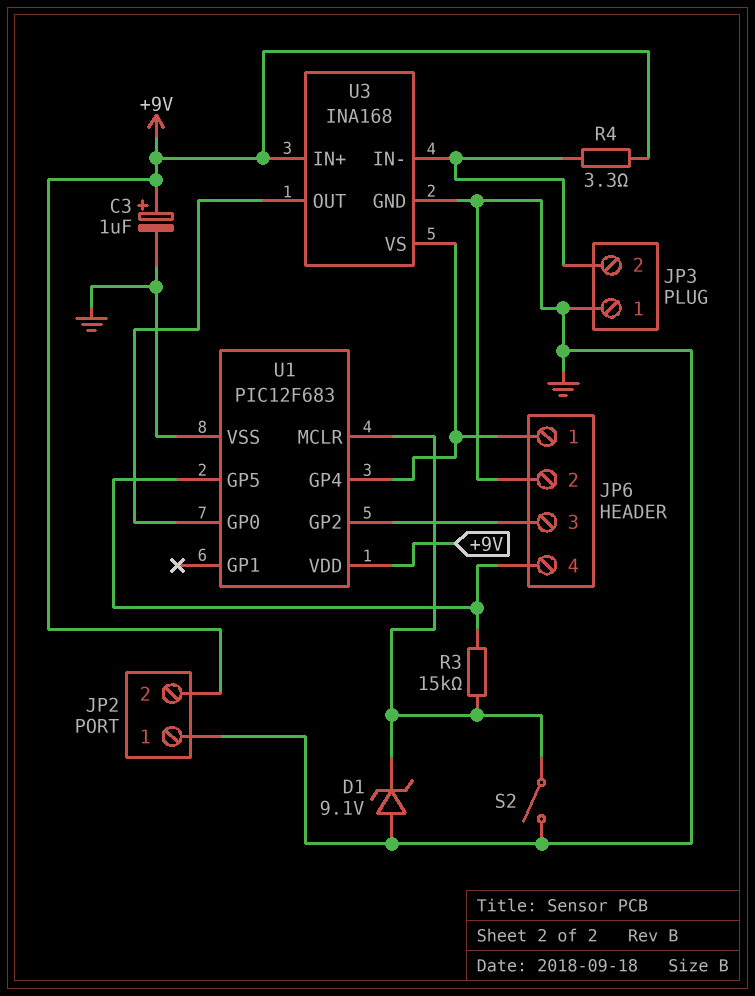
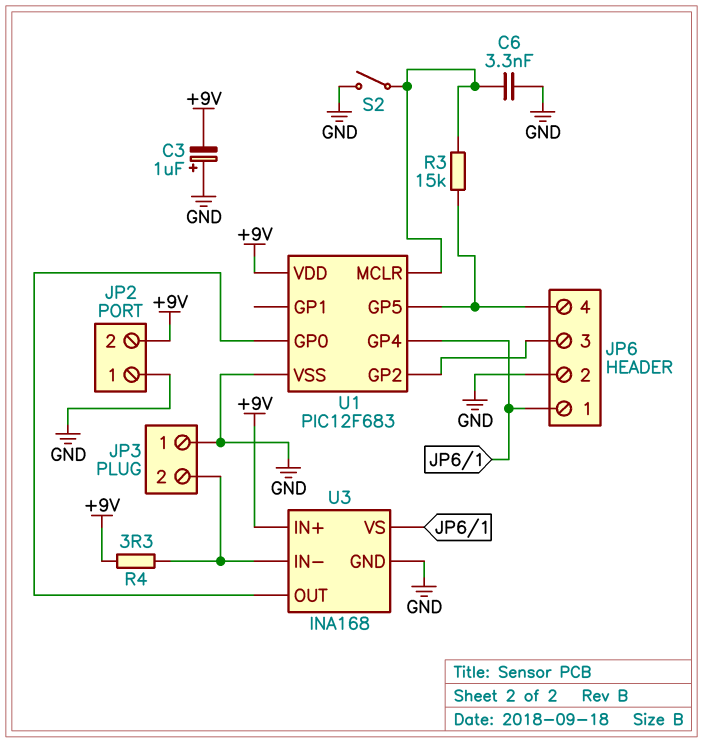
C3: 1uF (plus +9V, minus GND) -> 1uF (plus GND, minus +9V)
C6: none -> 3.3nF (GND, U1/MCLR)
D1: zener 9.1V (A GND, K U1/MCLR) -> none

